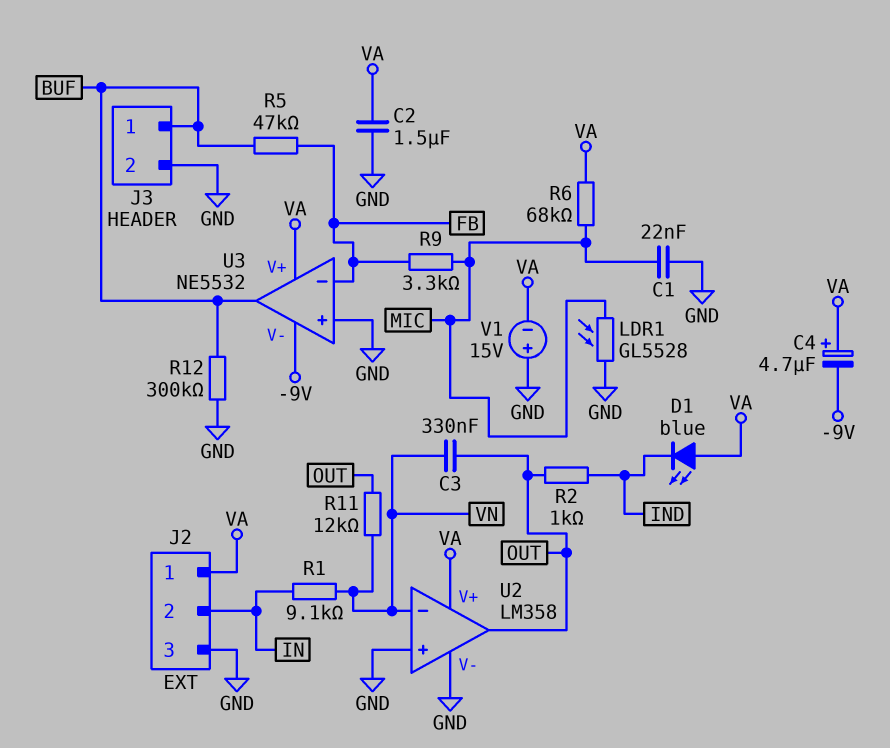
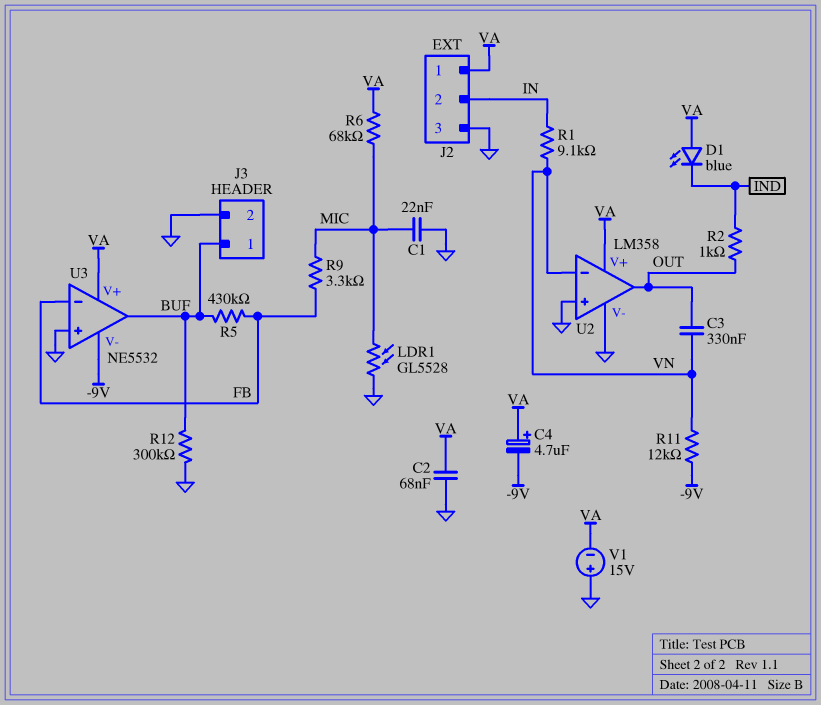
C2: 1.5uF (GND, VA) -> 68nF (GND, VA)
R5: 47k (BUF, FB) -> 430k (BUF, FB)
R11: 12k (OUT, VN) -> 12k (-9V, VN)

